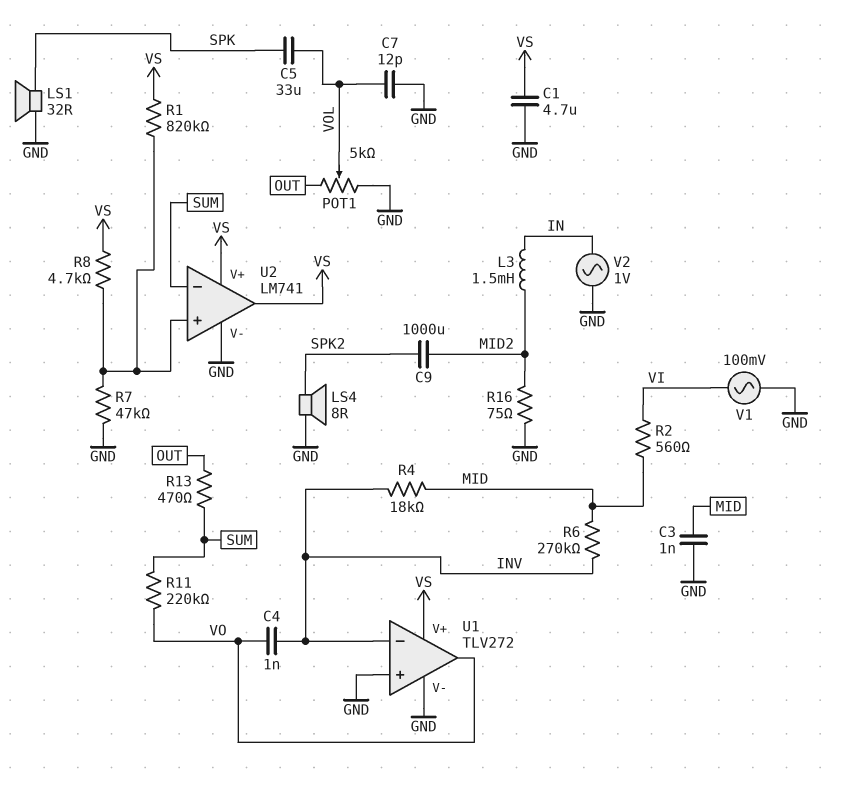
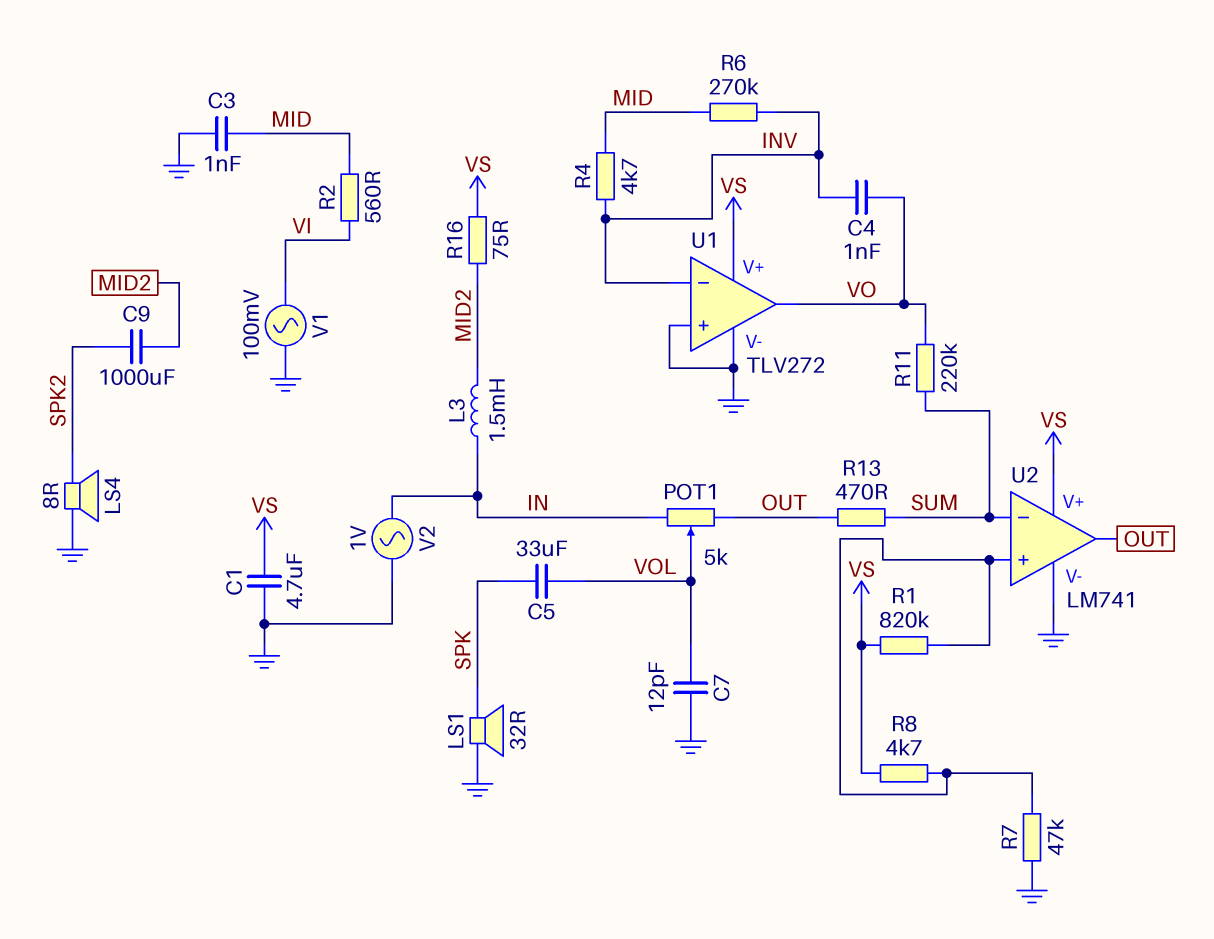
POT1: 5k (GND, OUT, wiper VOL) -> 5k (IN, OUT, wiper VOL)
R4: 18k (INV, MID) -> 4.7k (INV, MID)
R16: 75 (GND, MID2) -> 75 (MID2, VS)
U2 pin out: VS -> OUT

